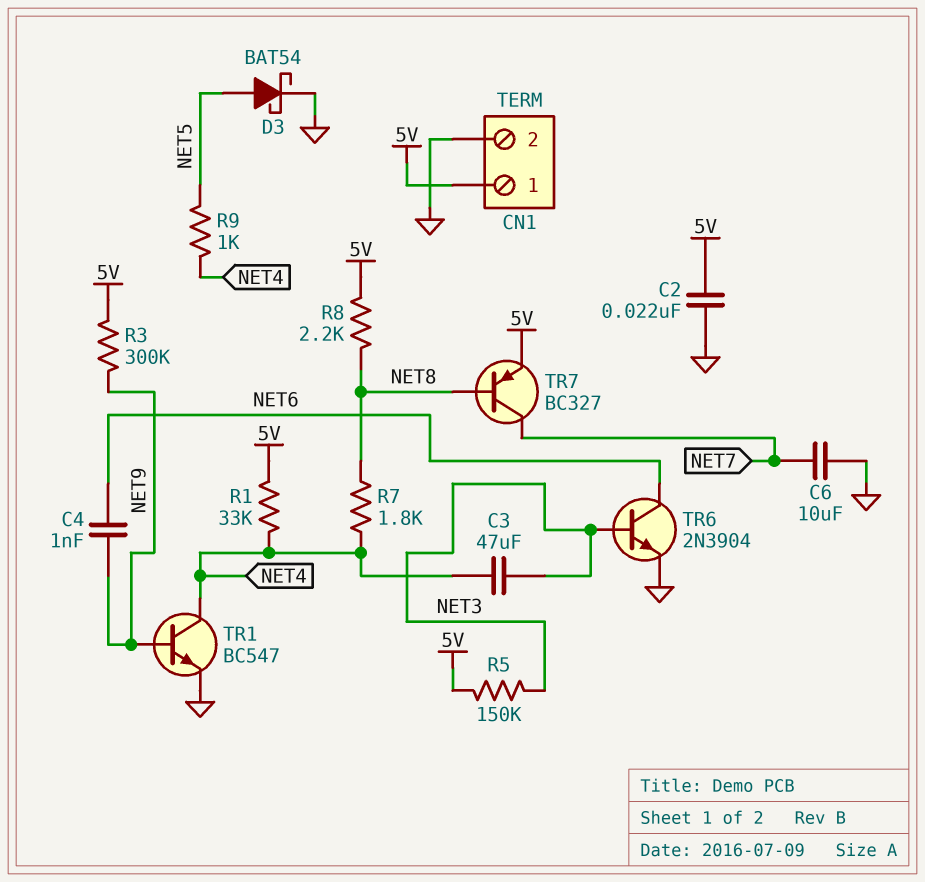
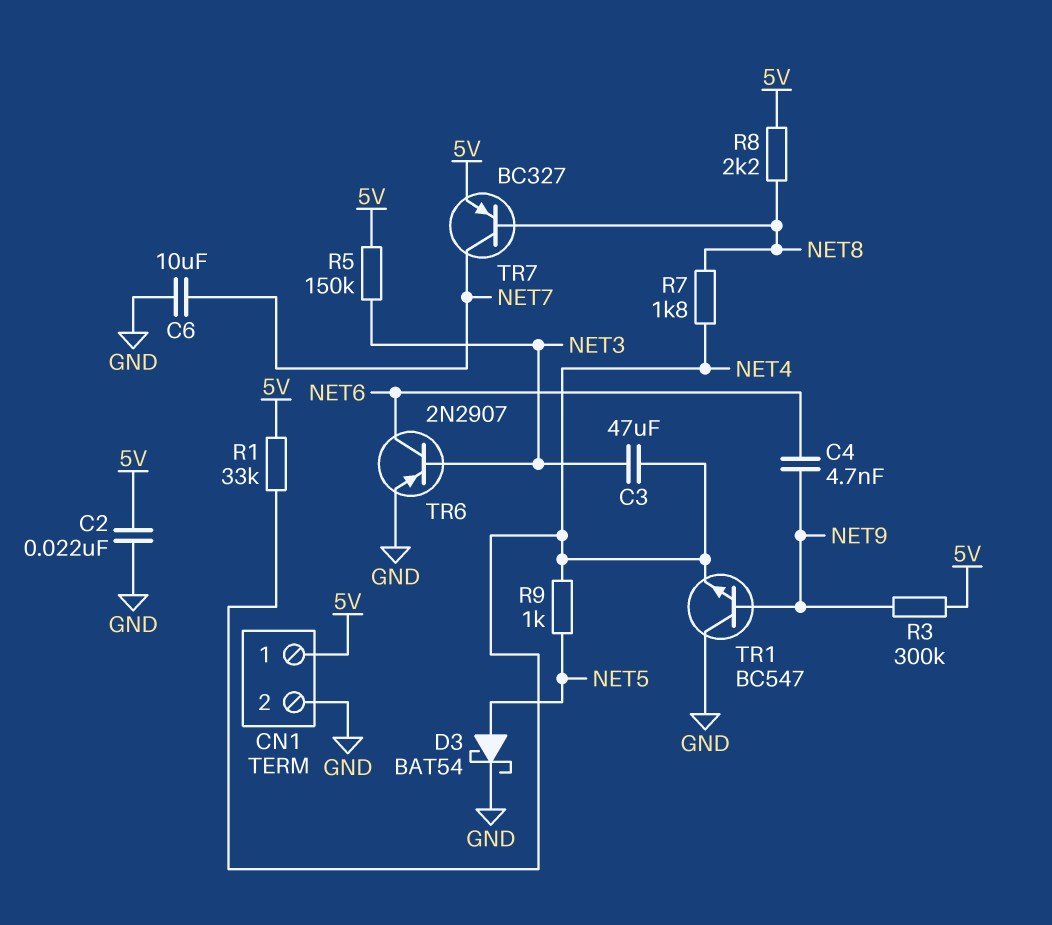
C4: 1nF (NET6, NET9) -> 4.7nF (NET6, NET9)
TR1: NPN BC547 (B NET9, C NET4, E GND) -> NPN BC547 (B NET9, C GND, E NET4)
TR6: NPN 2N3904 (B NET3, C NET6, E GND) -> PNP 2N2907 (B NET3, C NET6, E GND)

